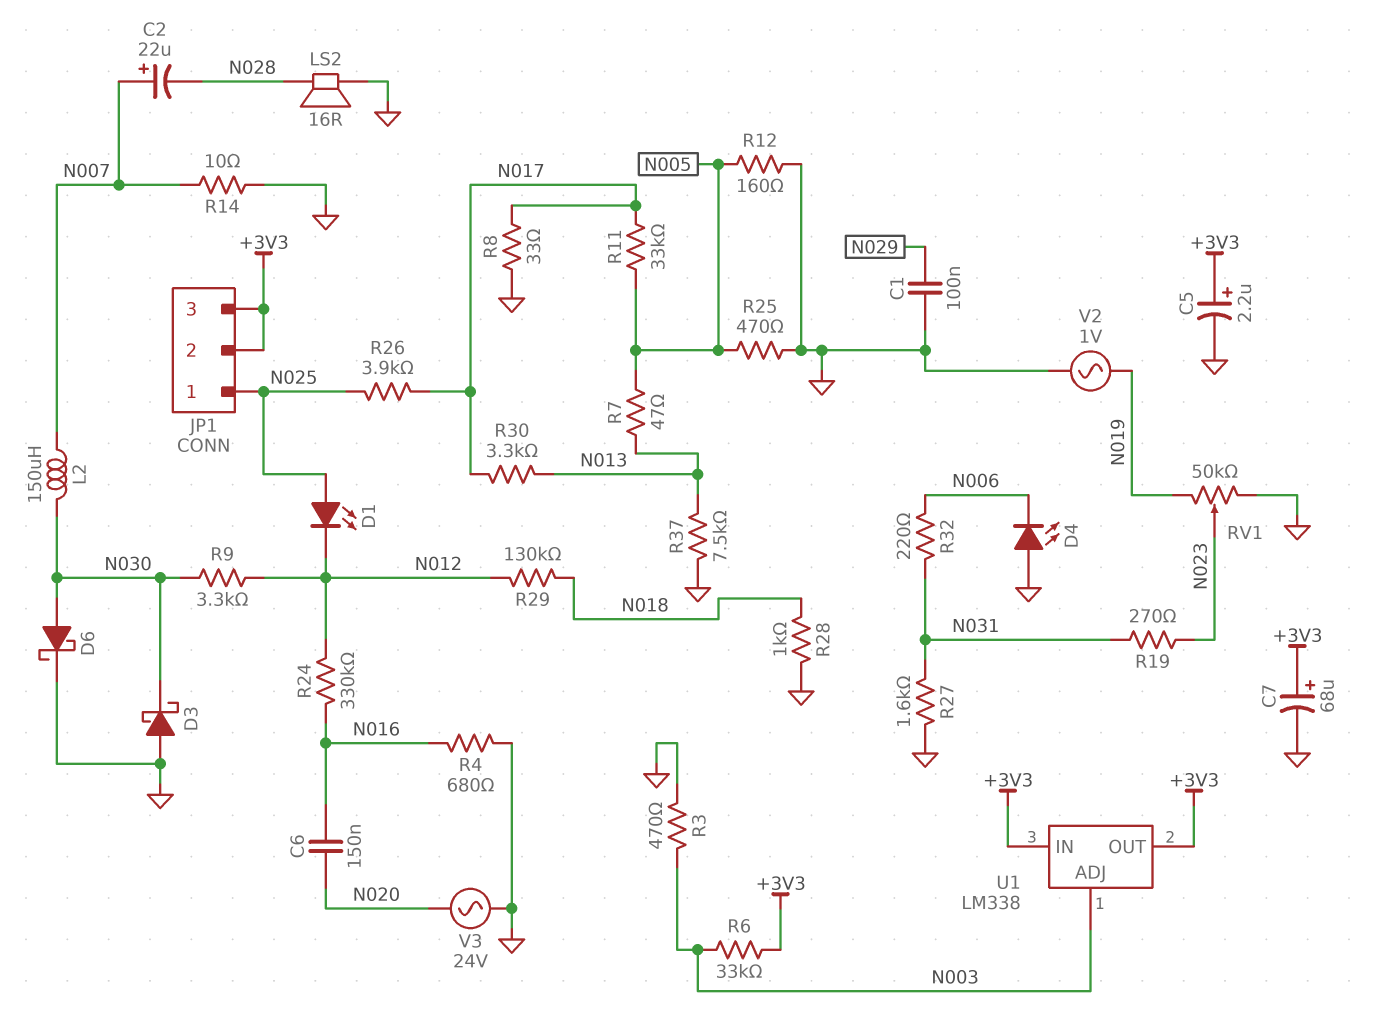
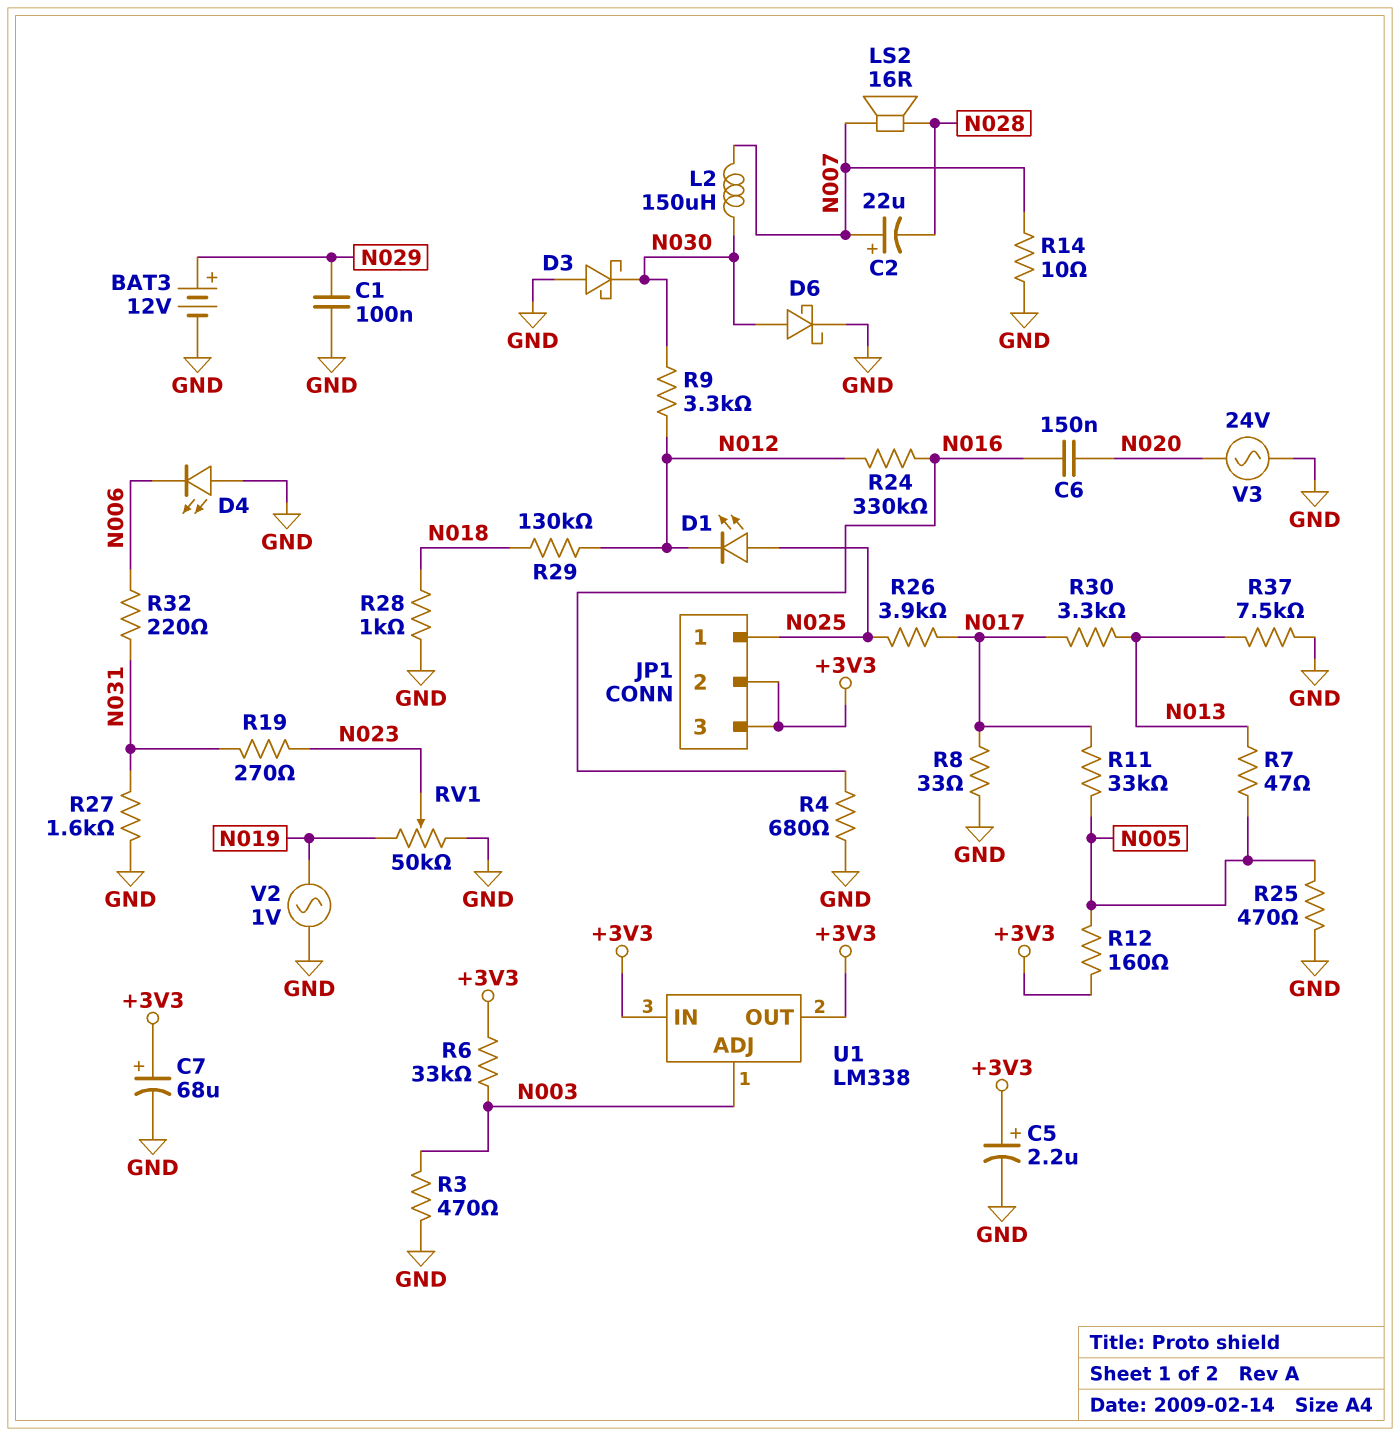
BAT3: none -> 12V (plus N029, minus GND)
LS2: speaker 16R (GND, N028) -> speaker 16R (N007, N028)
R12: 160 (GND, N005) -> 160 (+3V3, N005)

